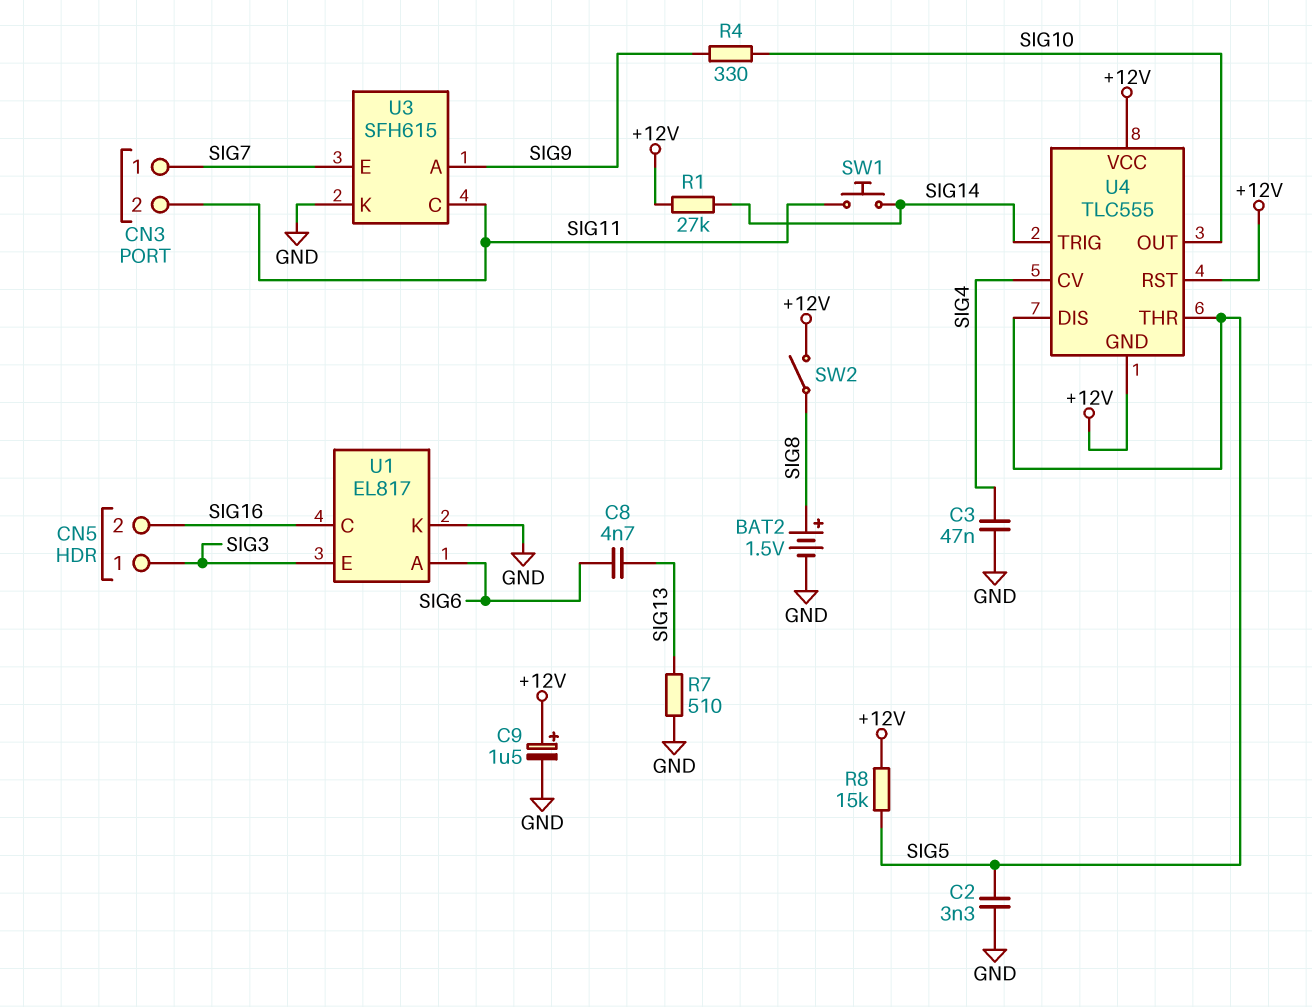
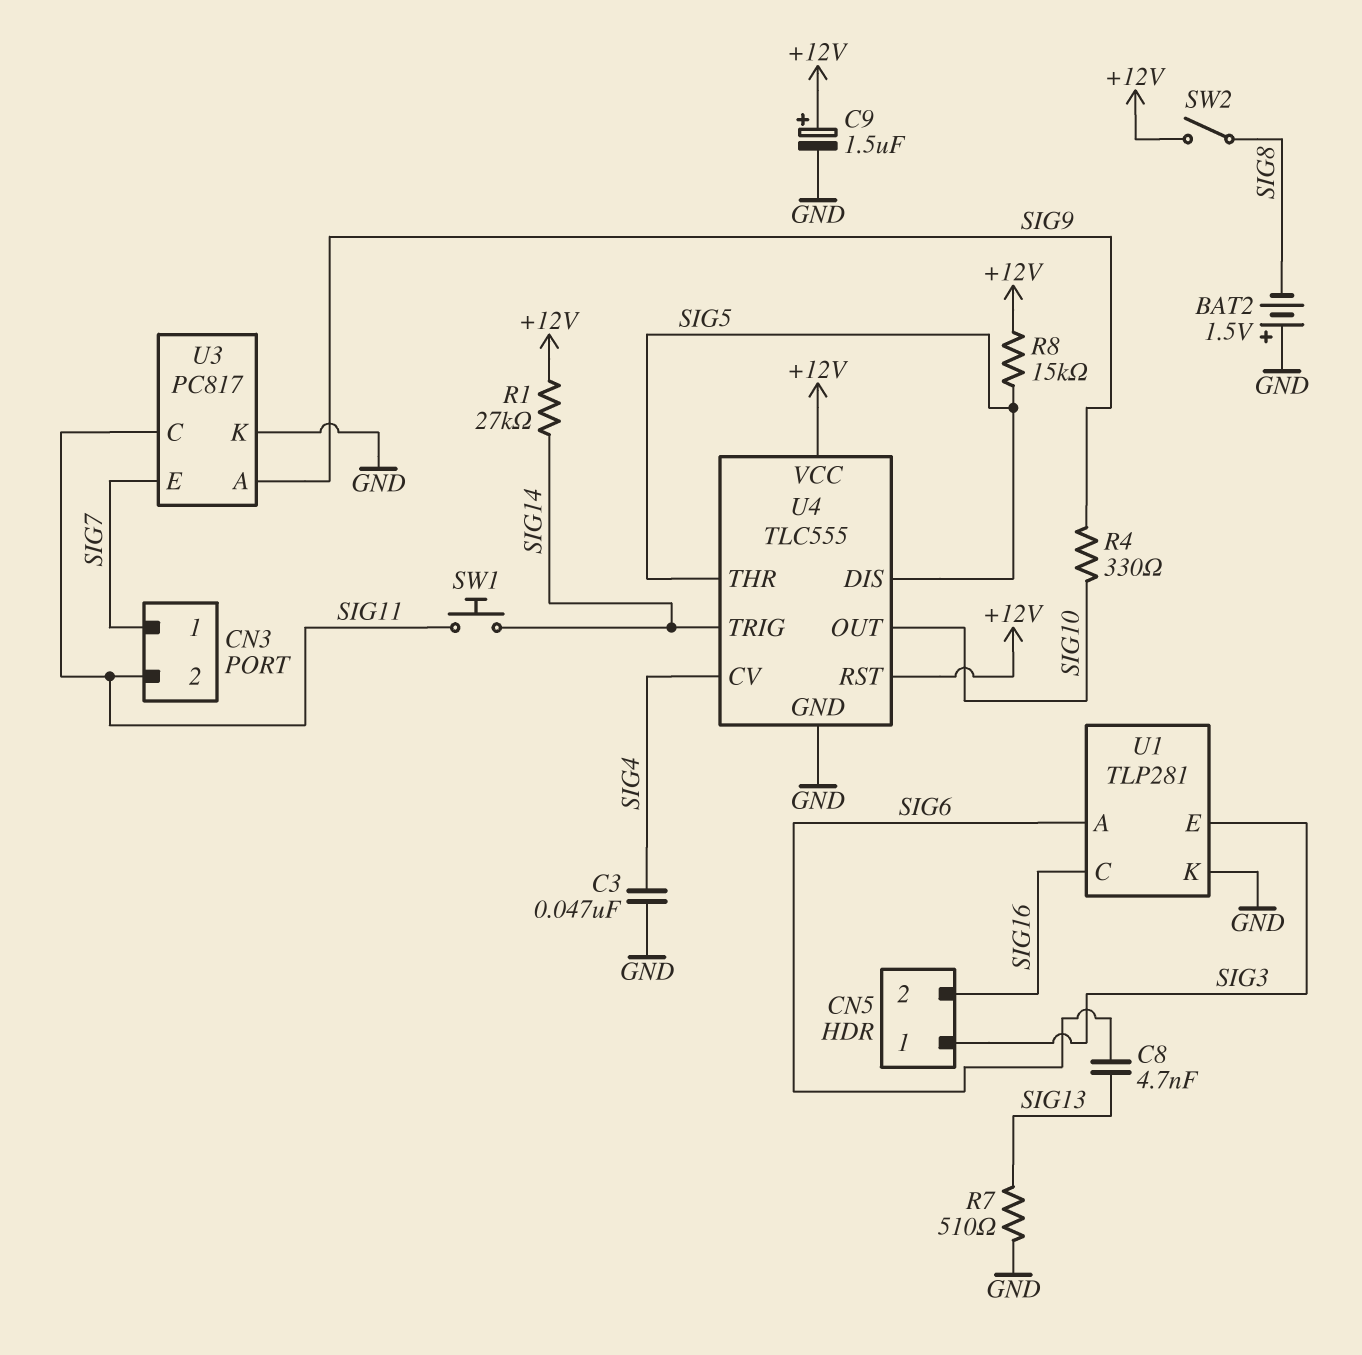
BAT2: 1.5V (plus SIG8, minus GND) -> 1.5V (plus GND, minus SIG8)
C2: 3.3nF (GND, SIG5) -> none
U1: EL817 -> TLP281
U3: SFH615 -> PC817
U4 pin GND: +12V -> GND

